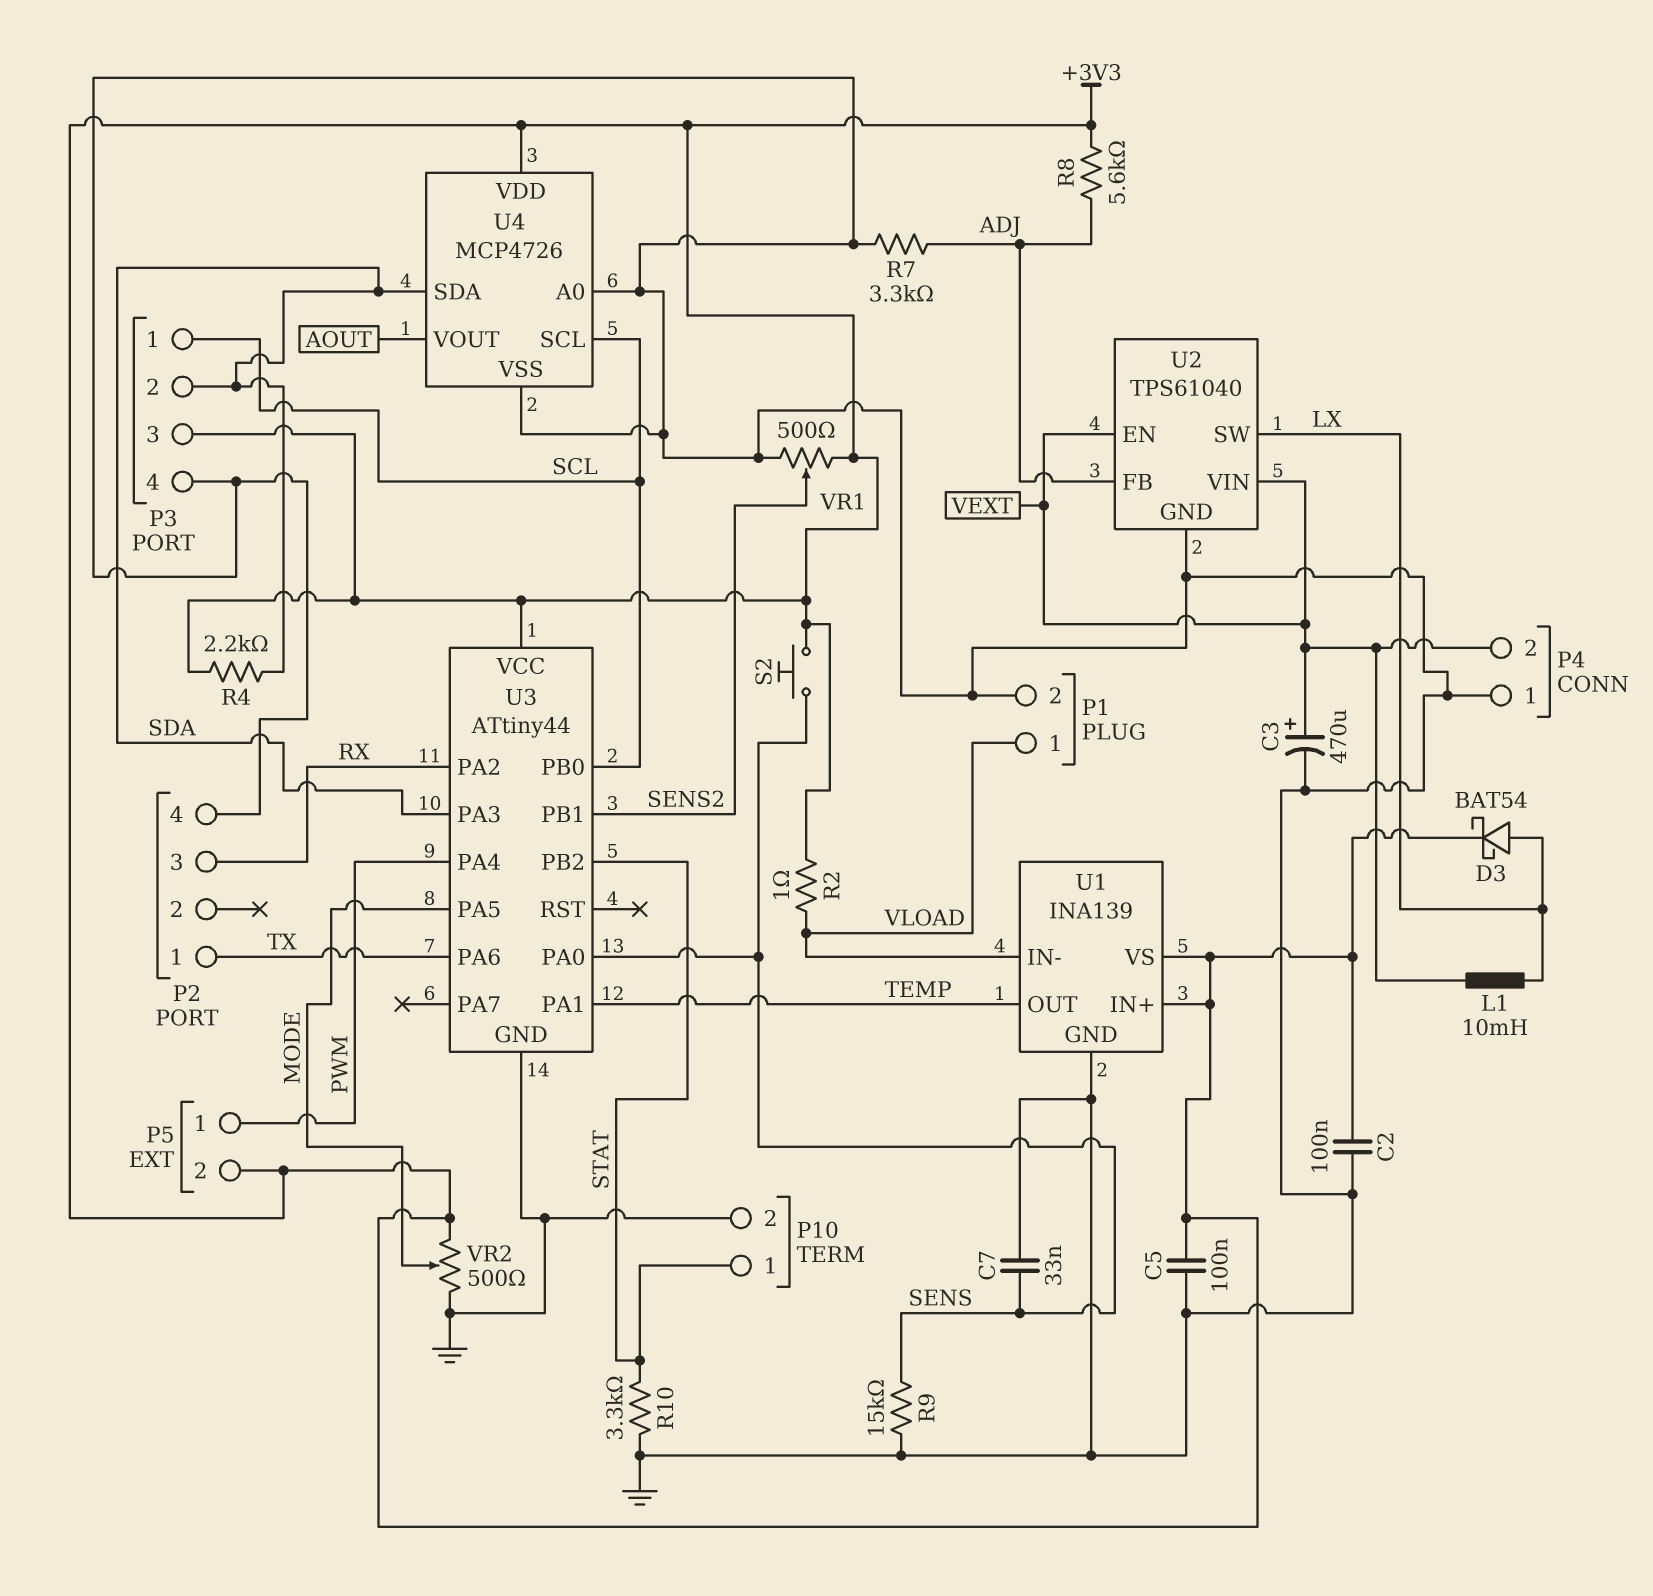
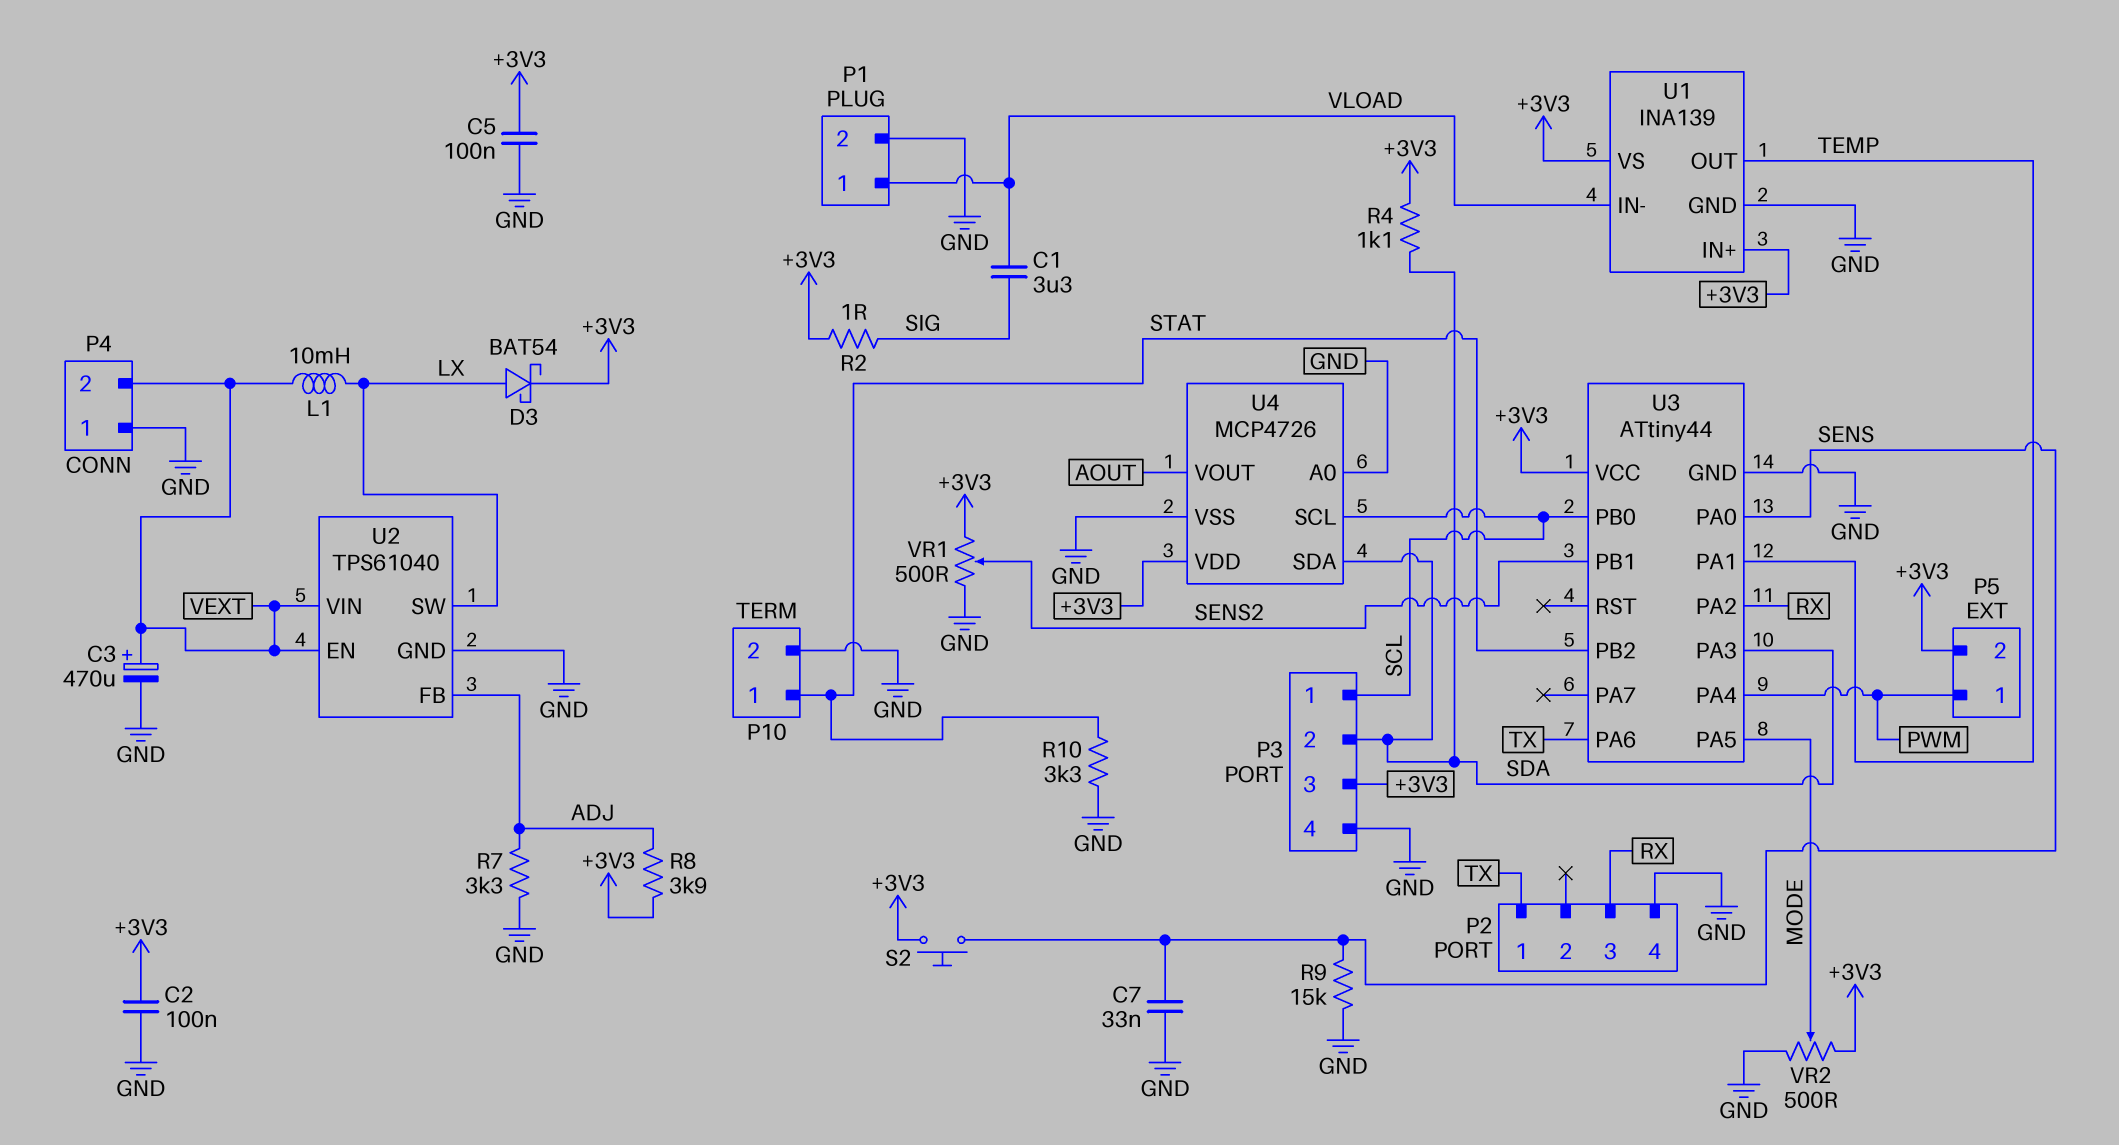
C1: none -> 3.3uF (SIG, VLOAD)
R2: 1 (+3V3, VLOAD) -> 1 (+3V3, SIG)
R4: 2.2k (+3V3, SDA) -> 1.1k (+3V3, SDA)
R8: 5.6k (+3V3, ADJ) -> 3.9k (+3V3, ADJ)

